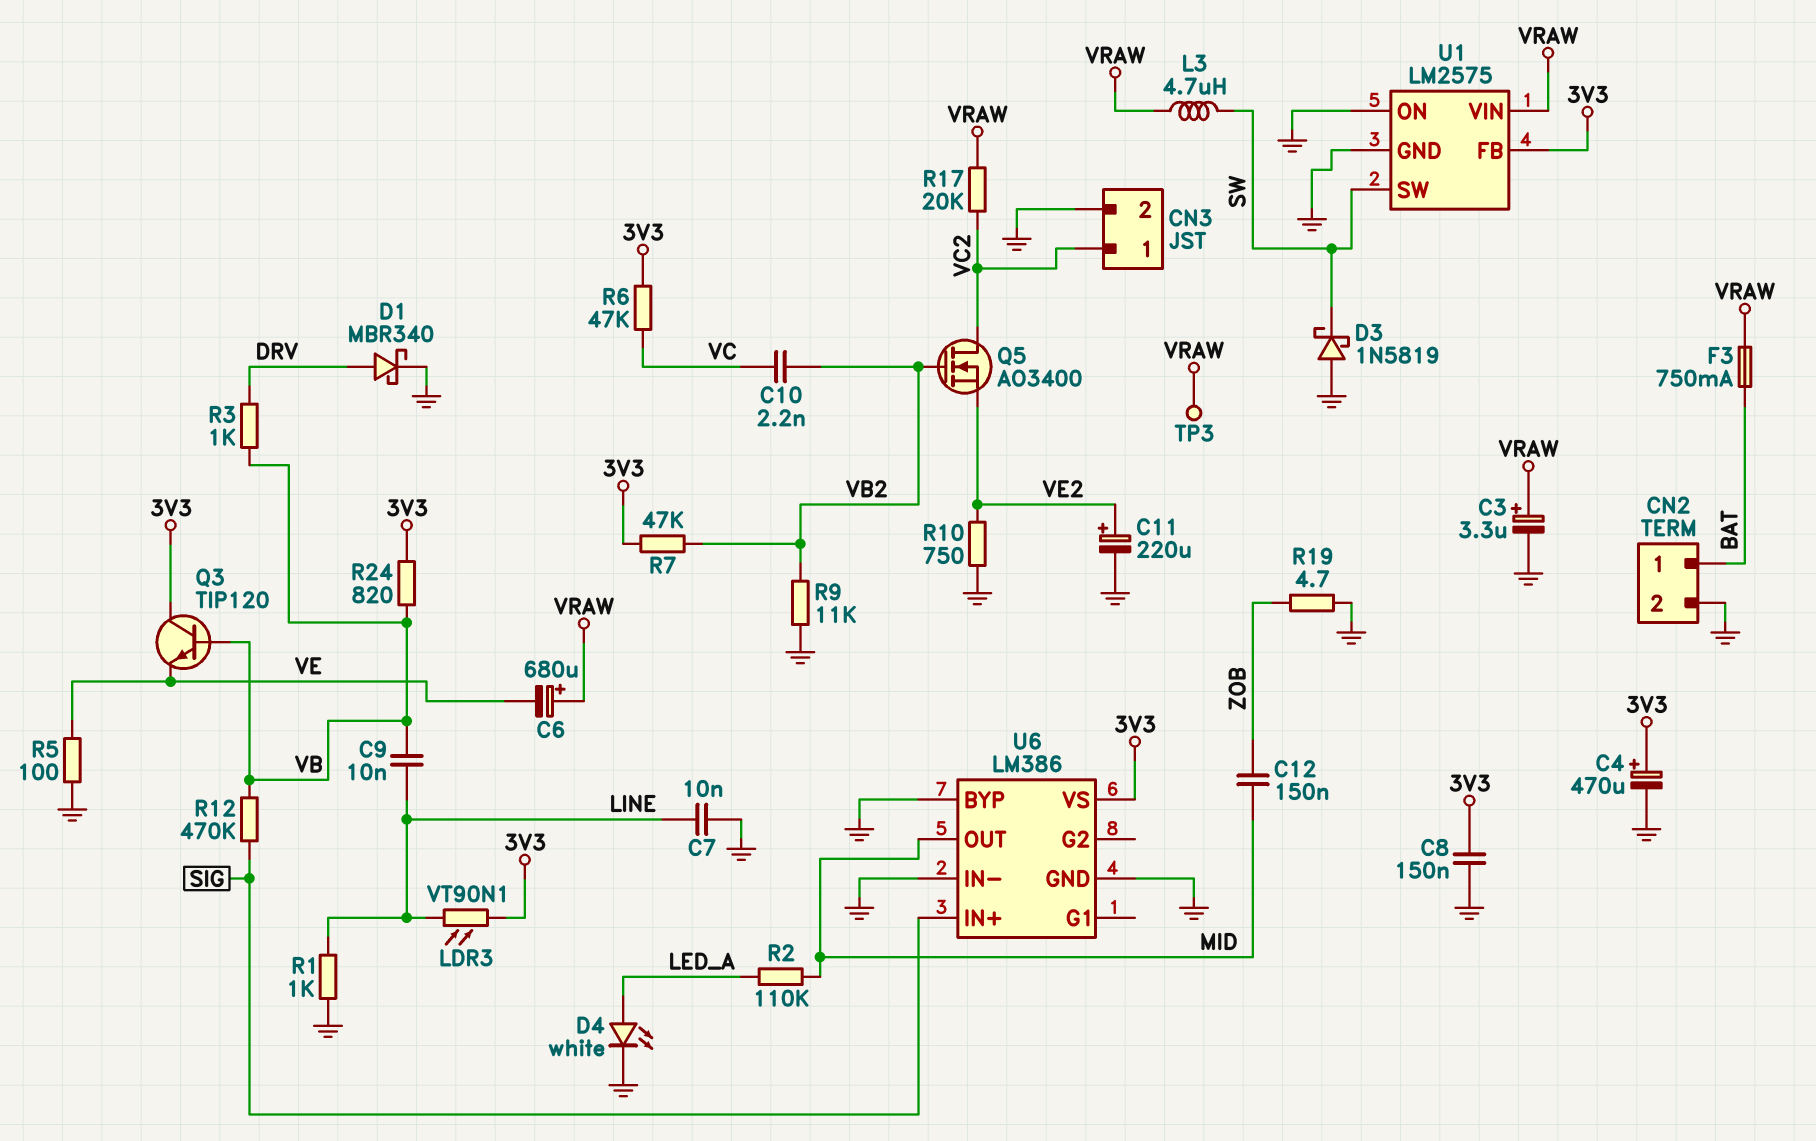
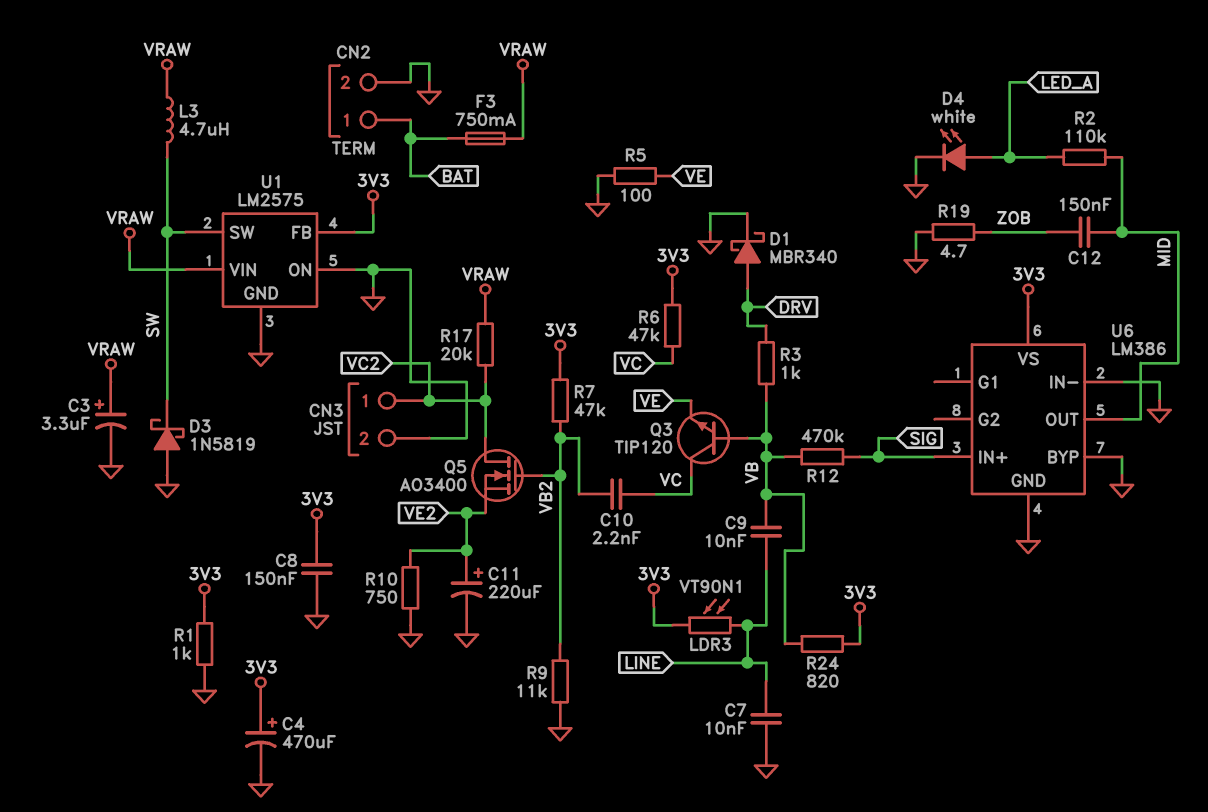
C6: 680uF (plus VRAW, minus VE) -> none
Q3: NPN TIP120 (B VB, C 3V3, E VE) -> NPN TIP120 (B VB, C VC, E VE)
R1: 1k (GND, LINE) -> 1k (3V3, GND)
TP3: test point (VRAW) -> none

